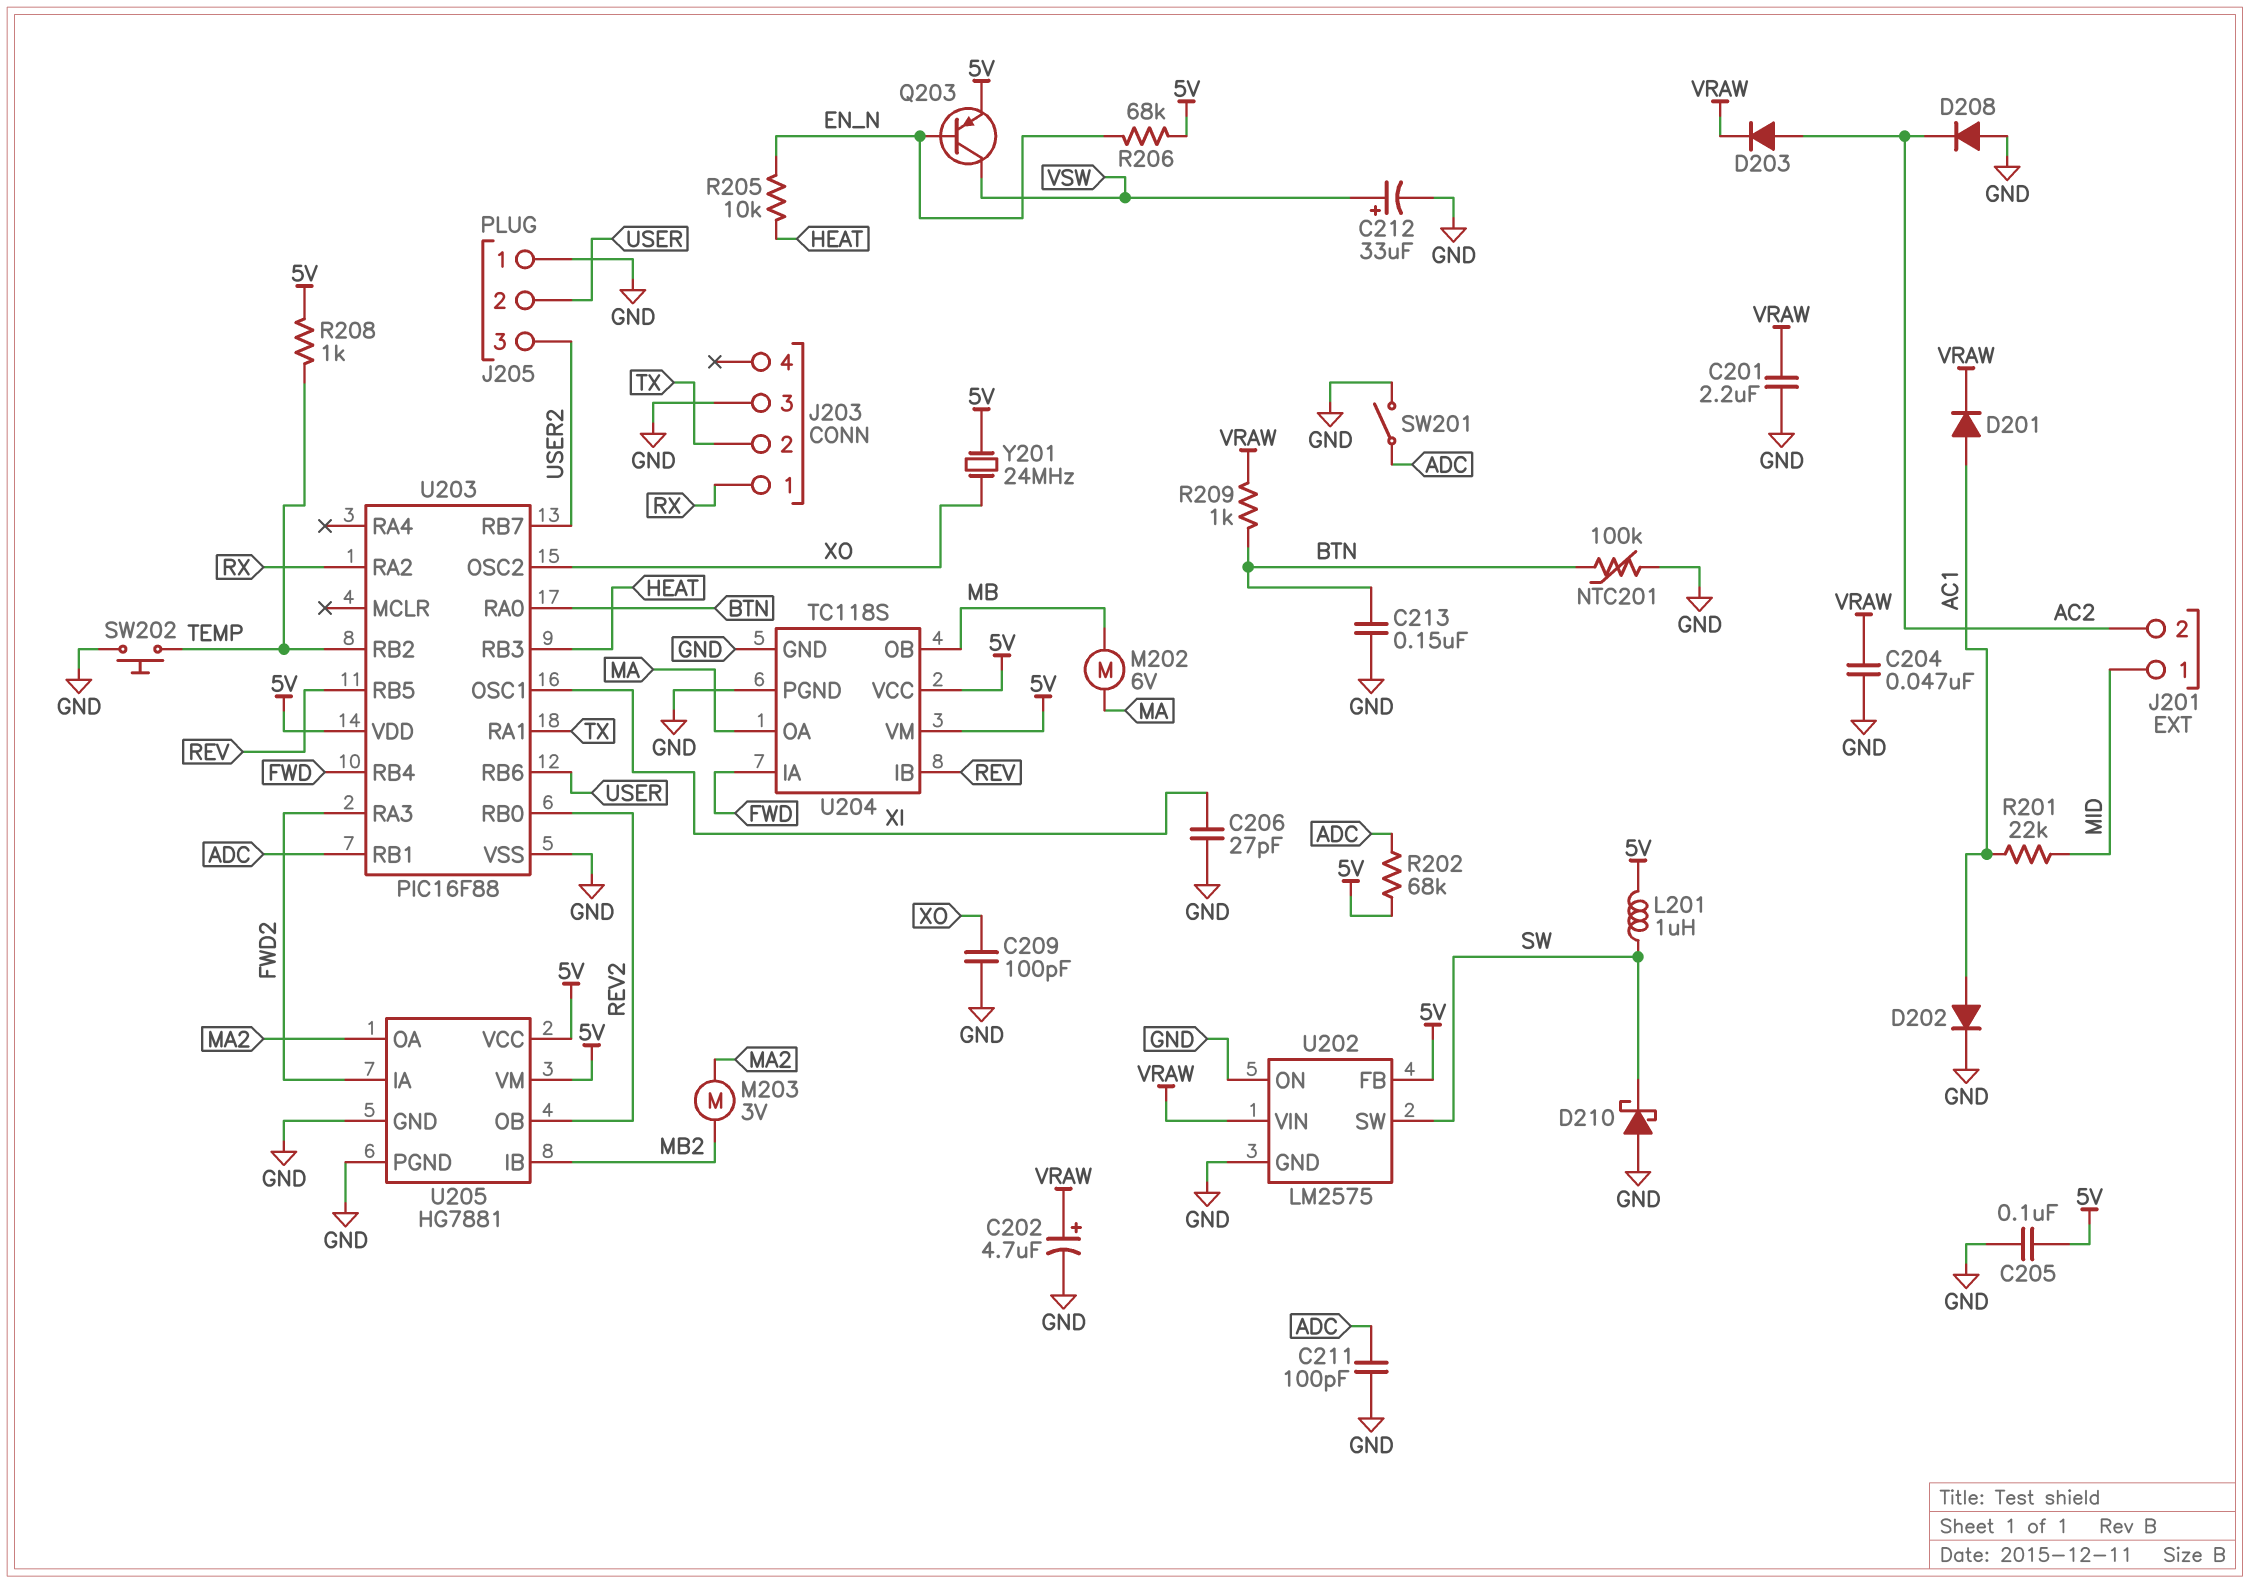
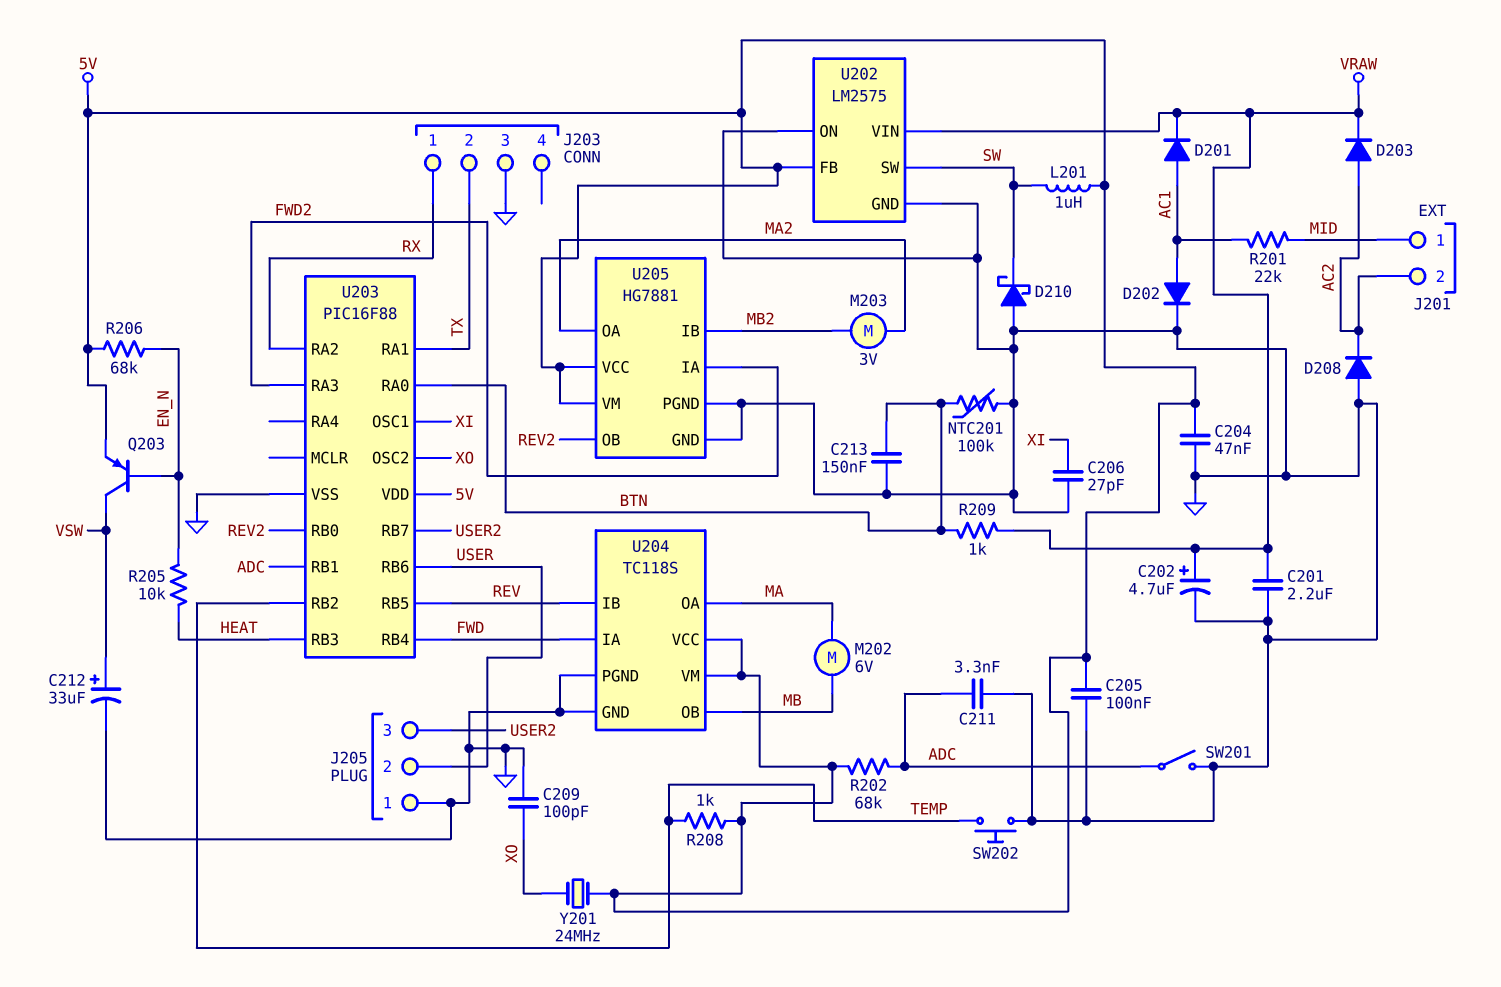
C204: 47nF (GND, VRAW) -> 47nF (5V, GND)
C211: 100pF (ADC, GND) -> 3.3nF (ADC, GND)

